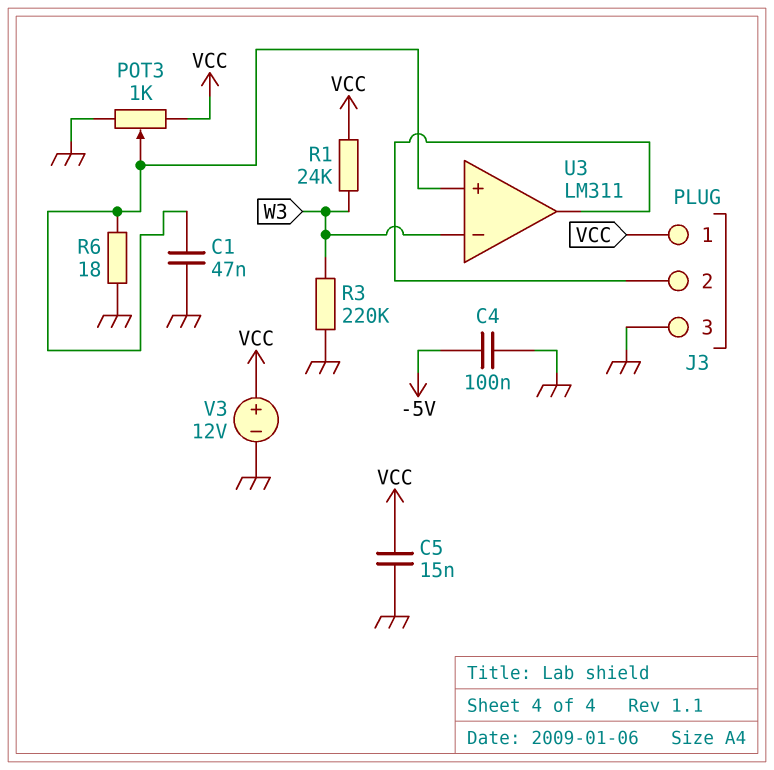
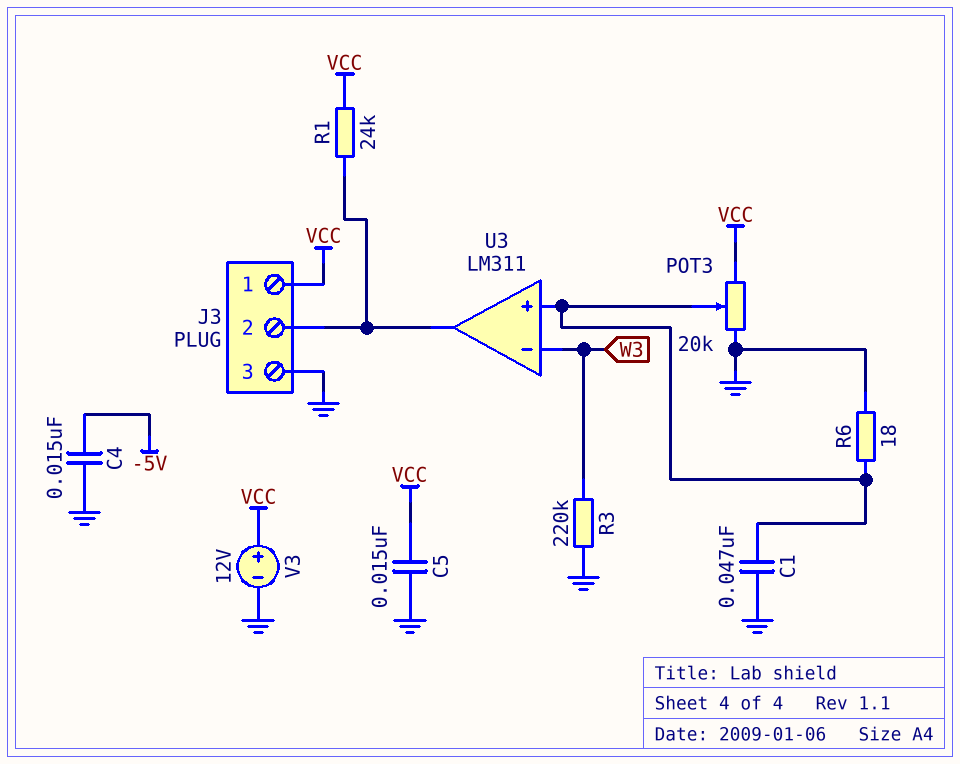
C4: 100nF (-5V, GND) -> 15nF (-5V, GND)
POT3: 1k (GND, VCC, wiper U3/in+) -> 20k (GND, VCC, wiper U3/in+)
R1: 24k (VCC, W3) -> 24k (J3/2, VCC)

